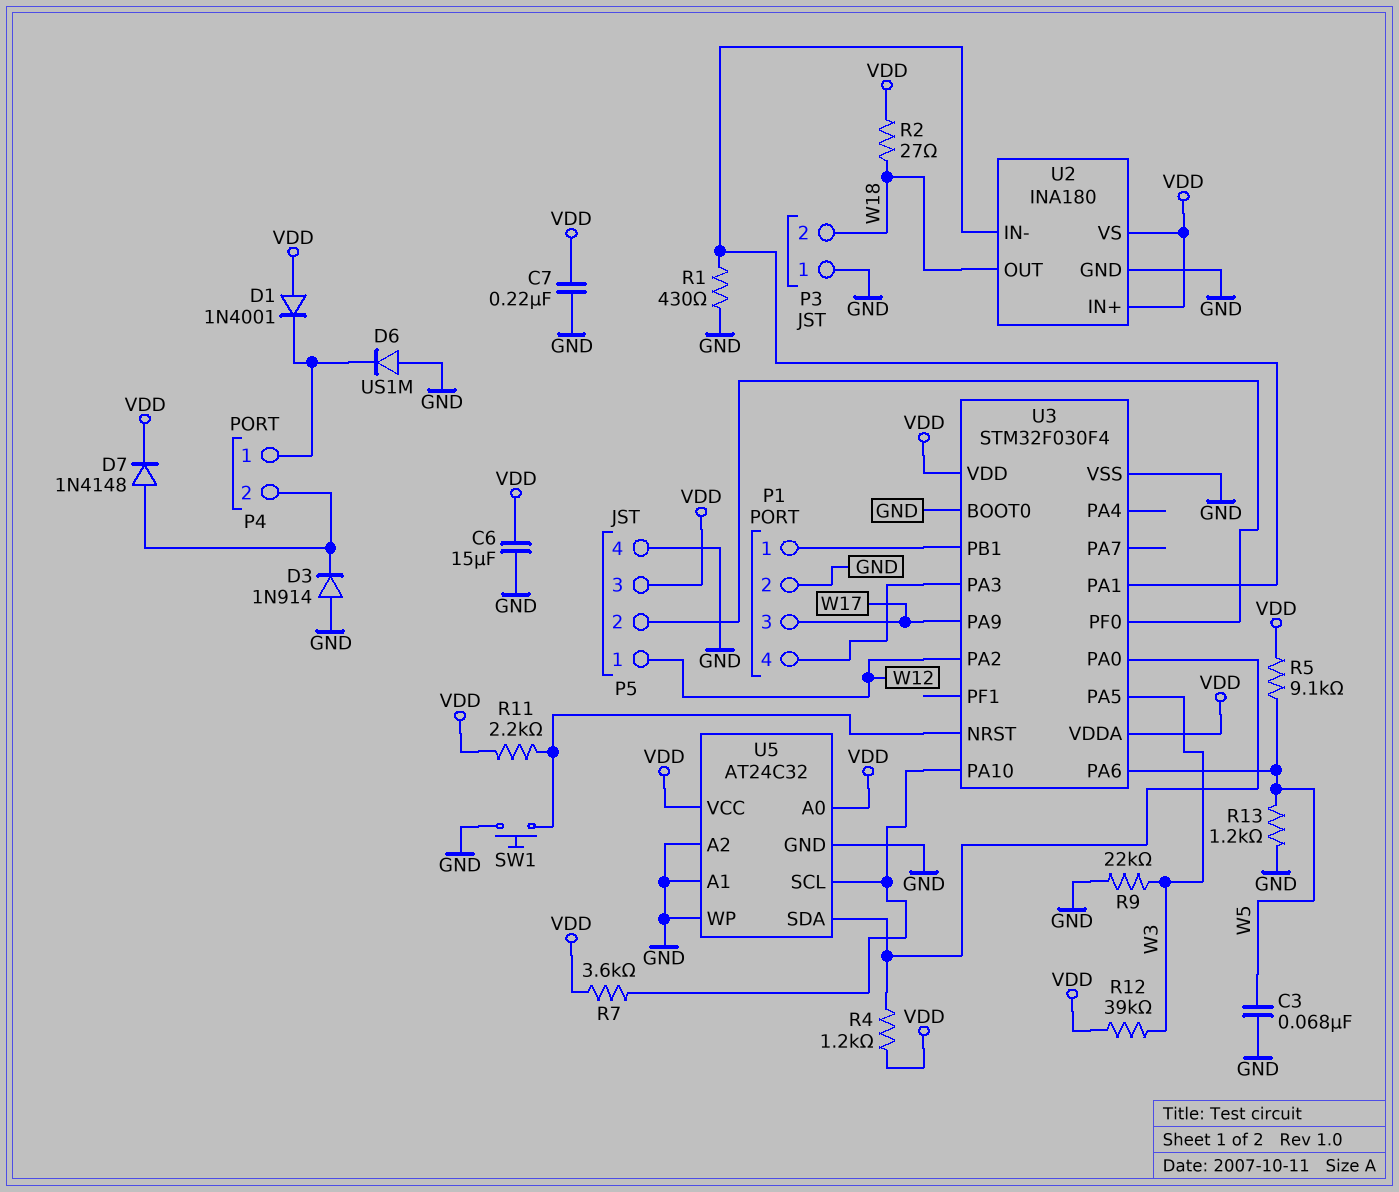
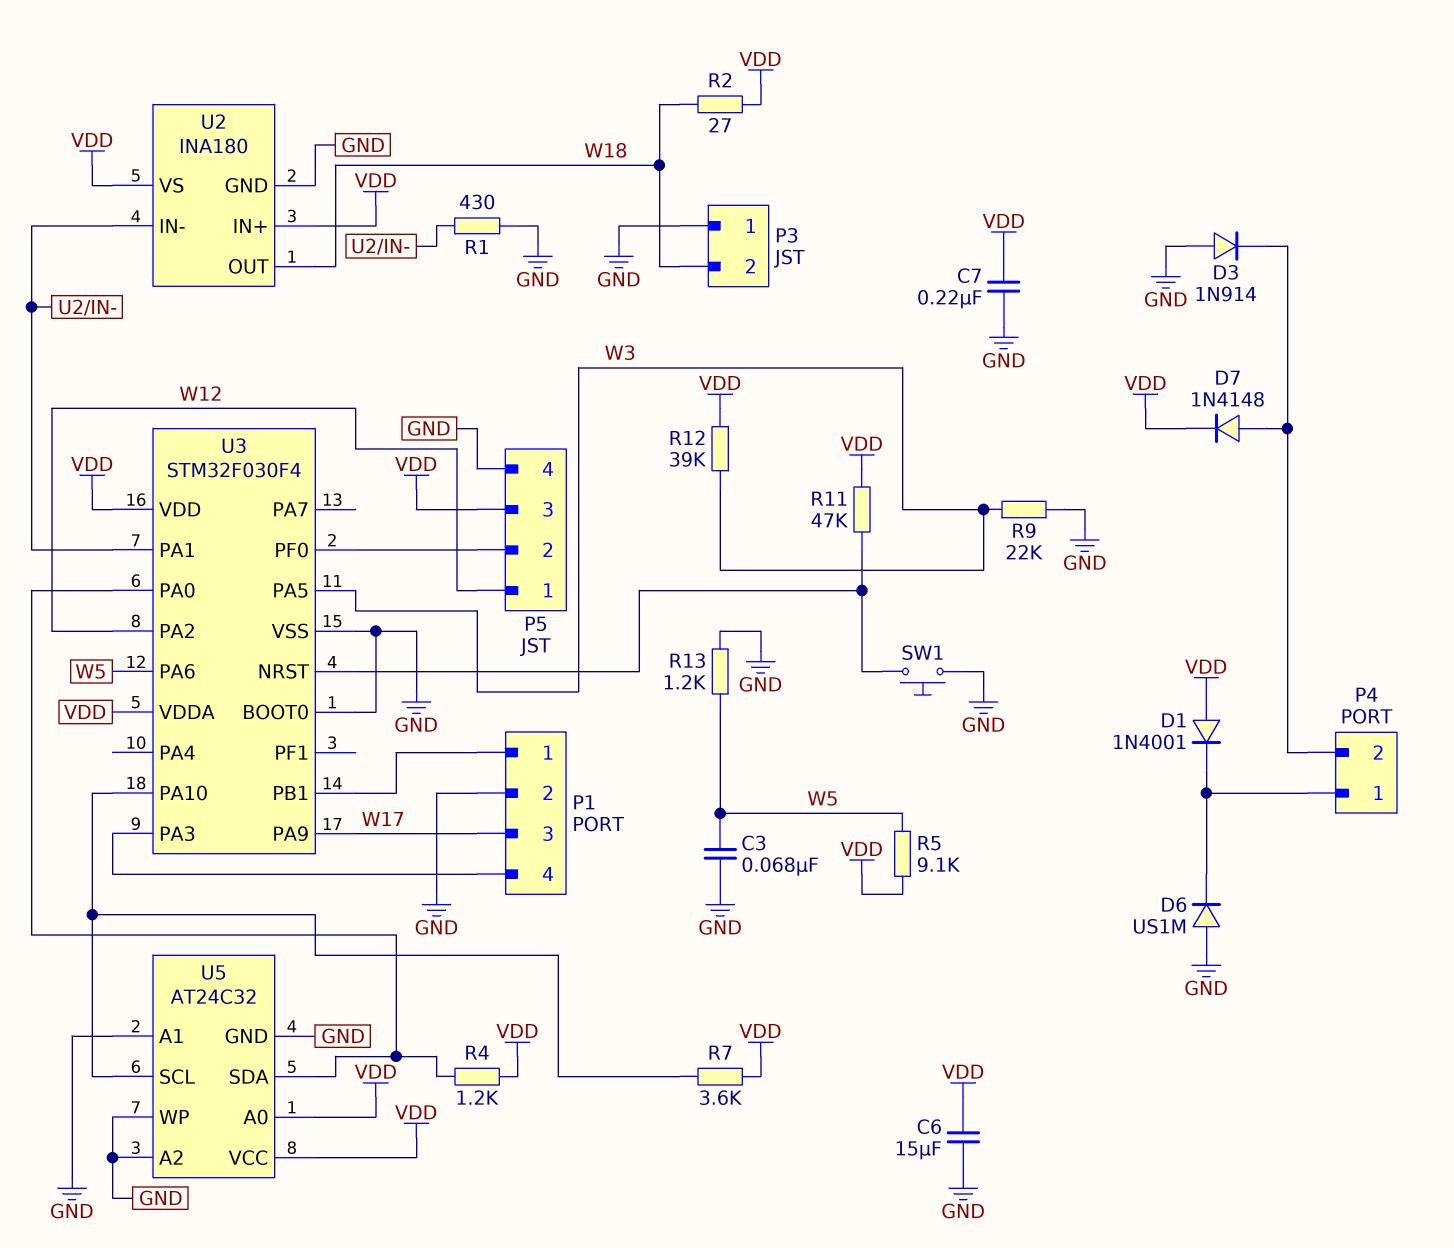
R11: 2.2k (U3/NRST, VDD) -> 47k (U3/NRST, VDD)

